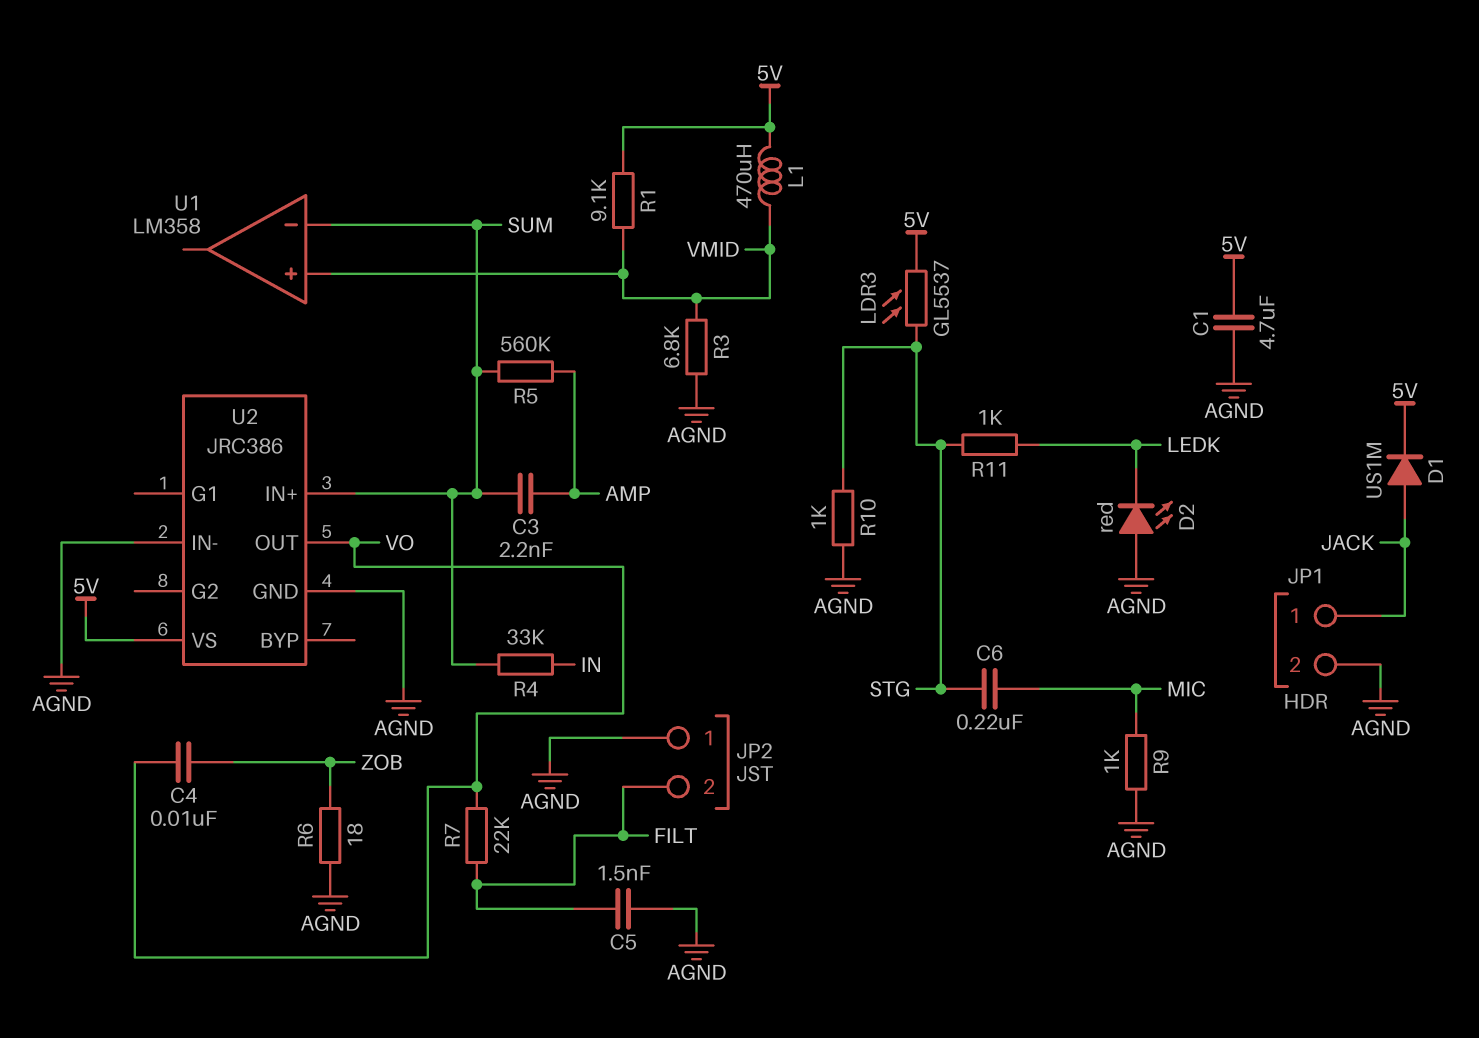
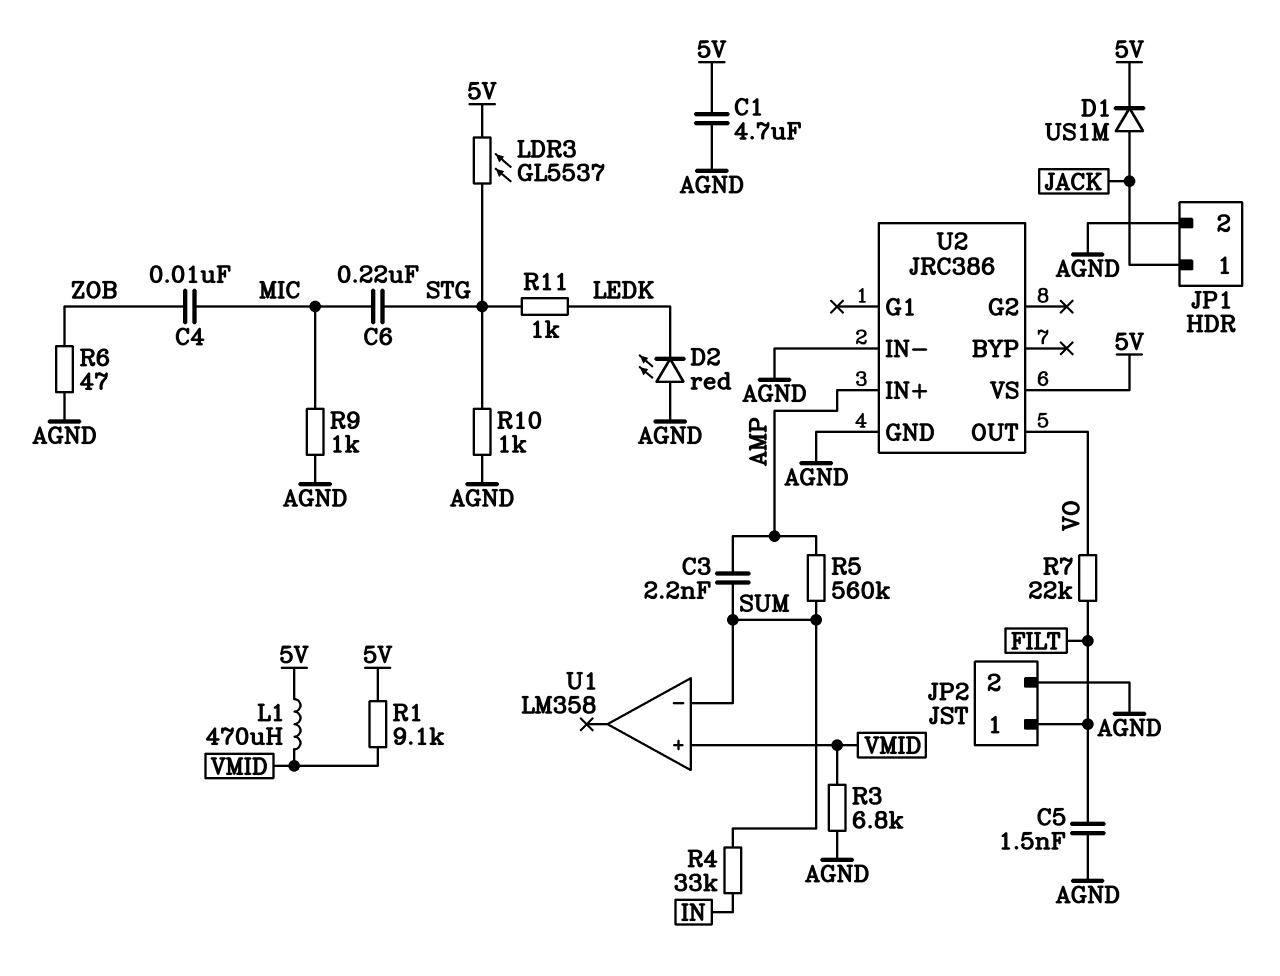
C4: 10nF (VO, ZOB) -> 10nF (MIC, ZOB)
JP2 pin 1: AGND -> FILT
JP2 pin 2: FILT -> AGND
R6: 18 (AGND, ZOB) -> 47 (AGND, ZOB)
U2 pin IN+: SUM -> AMP

